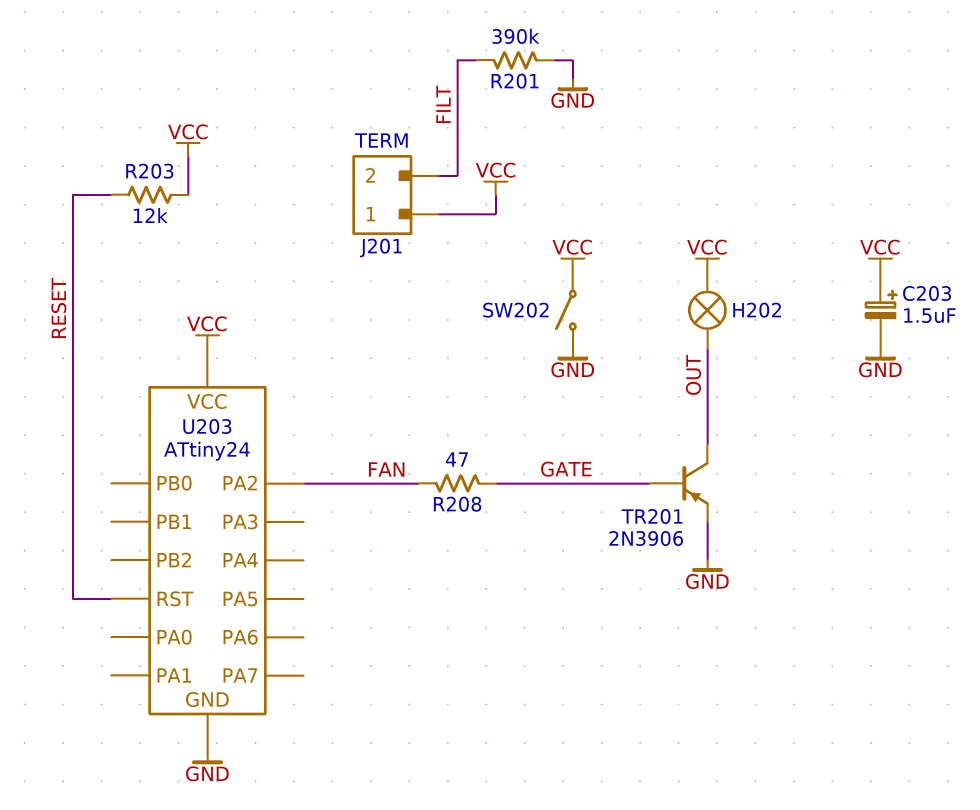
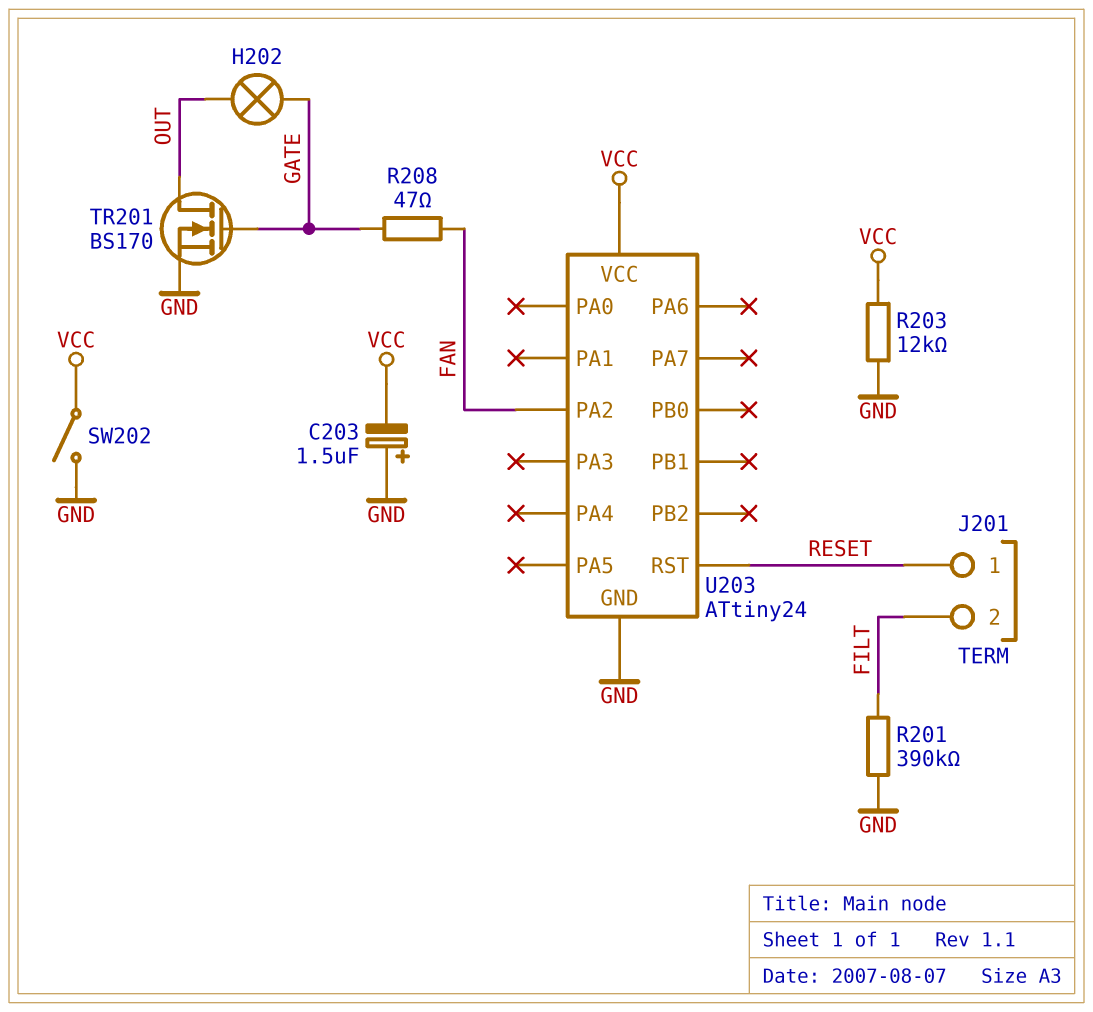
C203: 1.5uF (plus VCC, minus GND) -> 1.5uF (plus GND, minus VCC)
H202: lamp (OUT, VCC) -> lamp (GATE, OUT)
J201 pin 1: VCC -> RESET
R203: 12k (RESET, VCC) -> 12k (GND, VCC)
TR201: PNP 2N3906 (B GATE, C OUT, E GND) -> NMOS BS170 (G GATE, D OUT, S GND)

